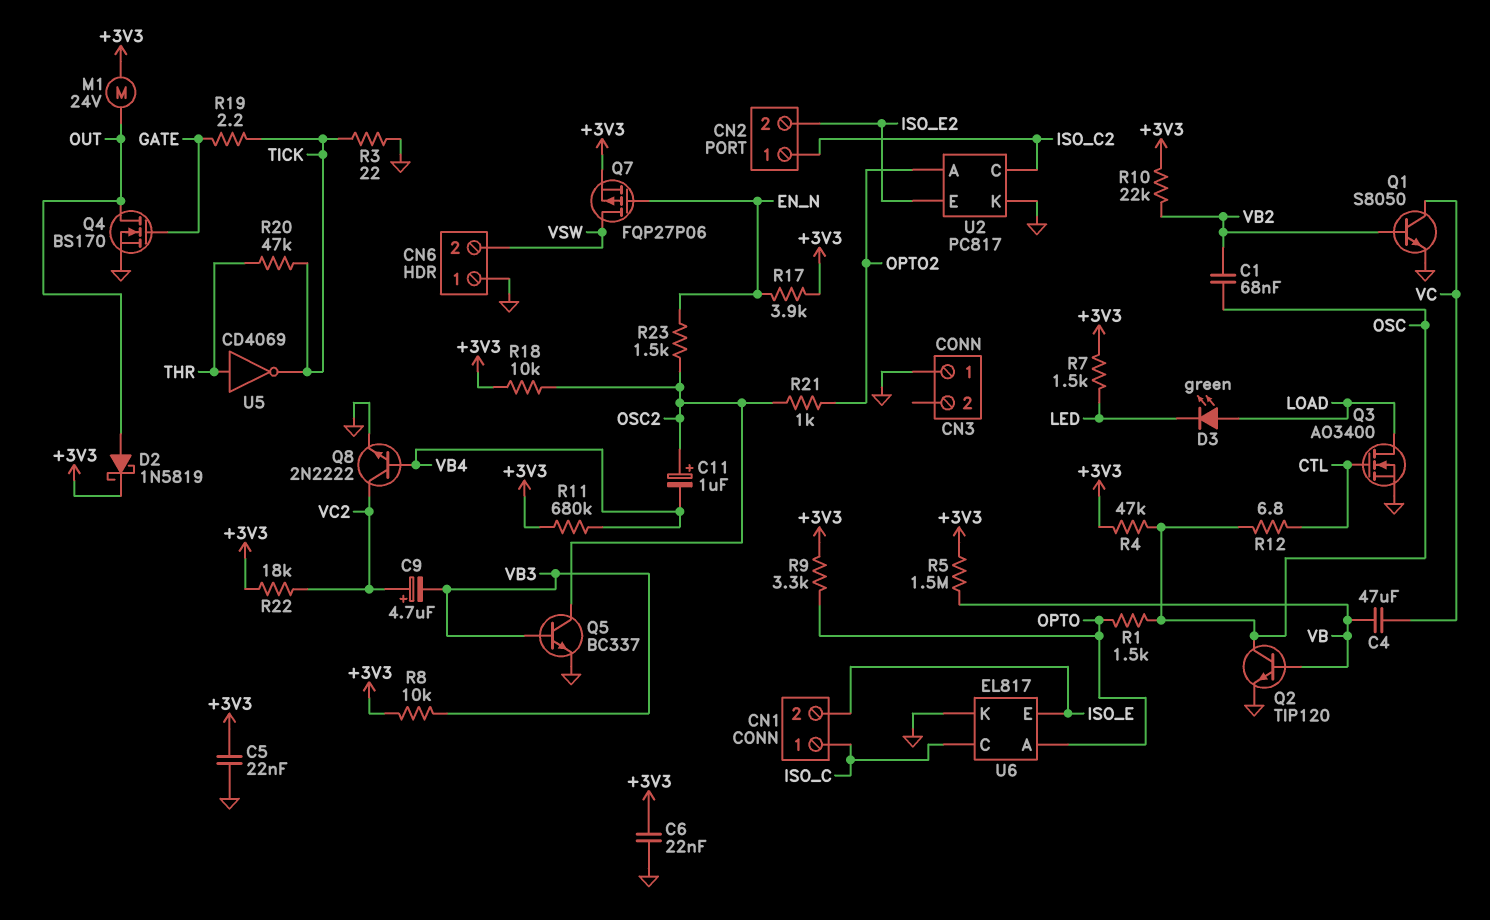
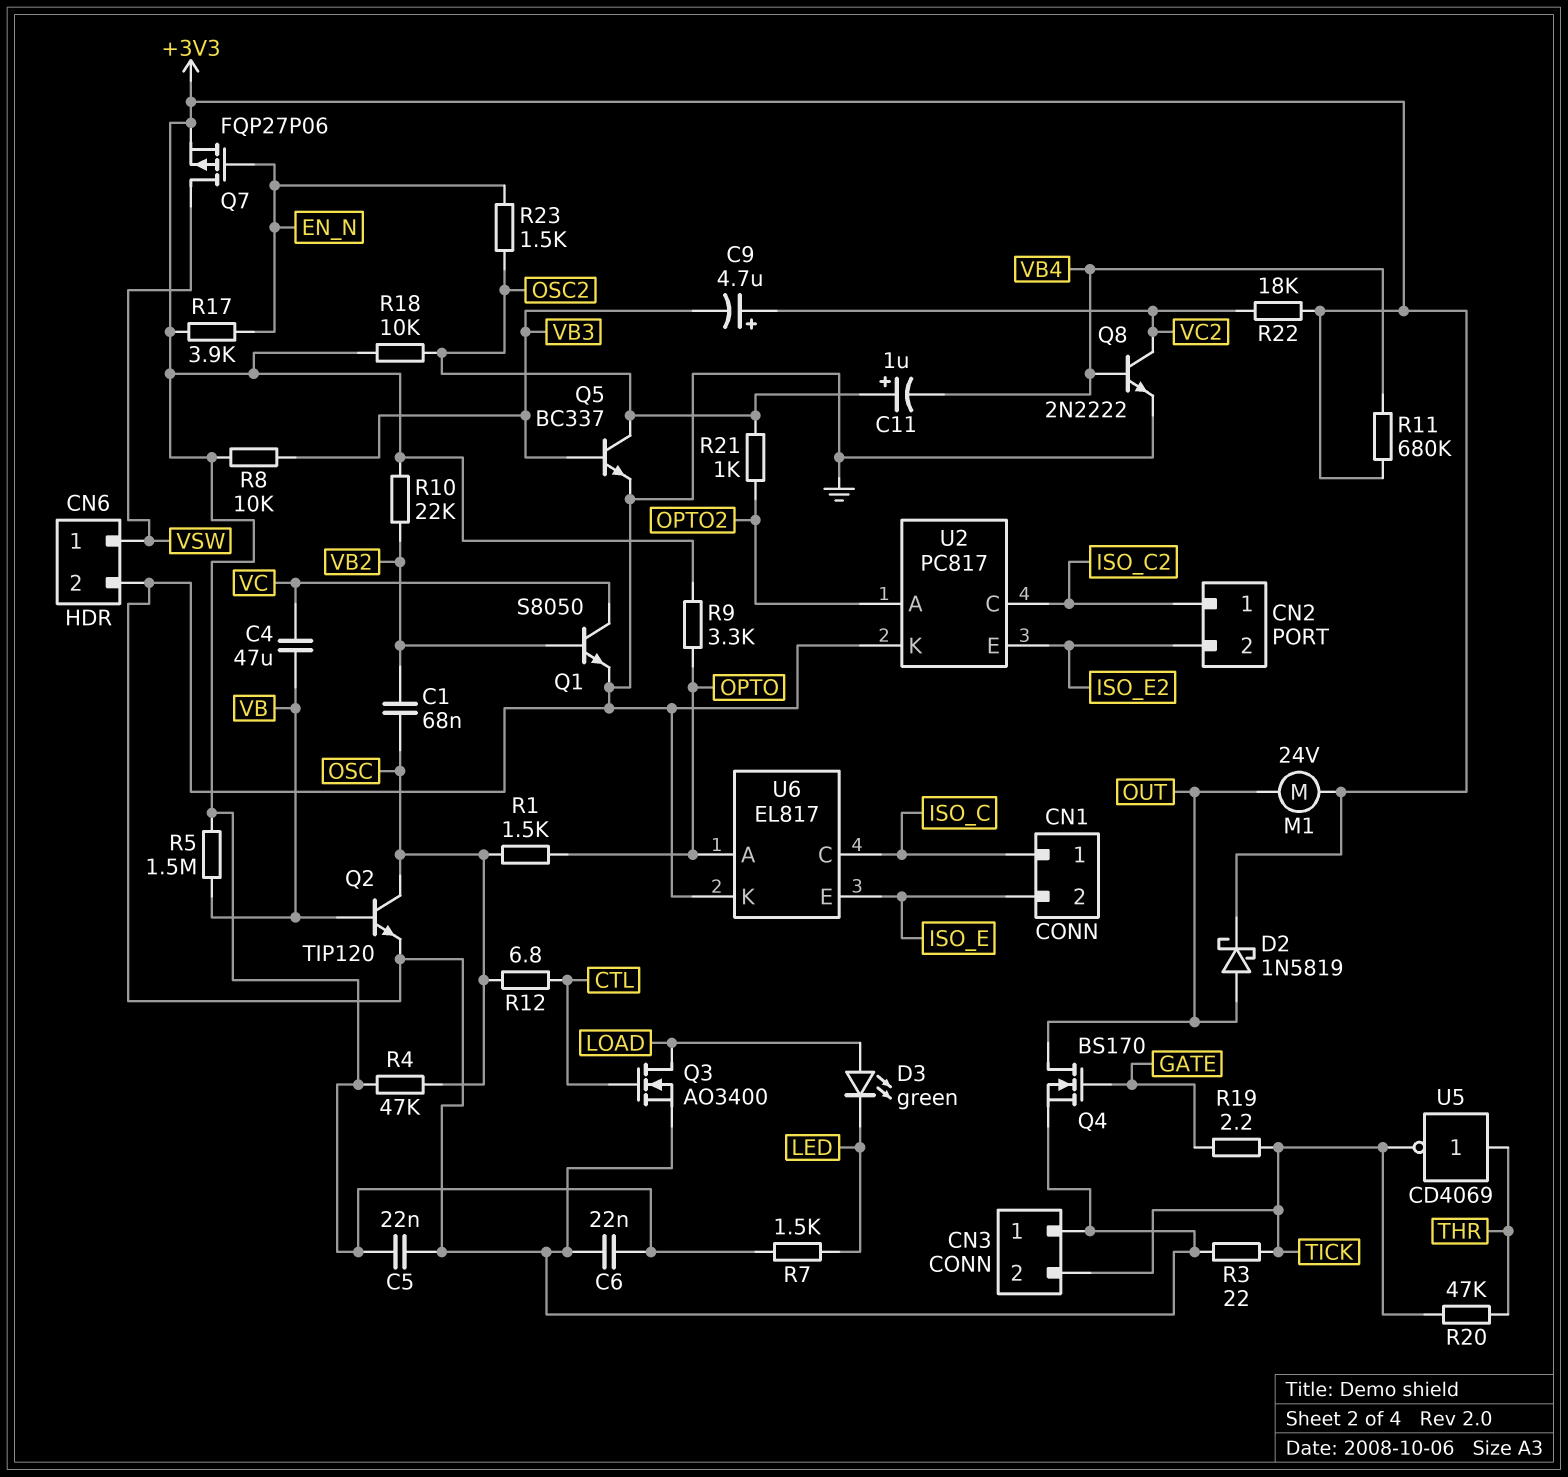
CN3 pin 2: none -> TICK
CN6 pin 1: GND -> VSW
CN6 pin 2: VSW -> GND

